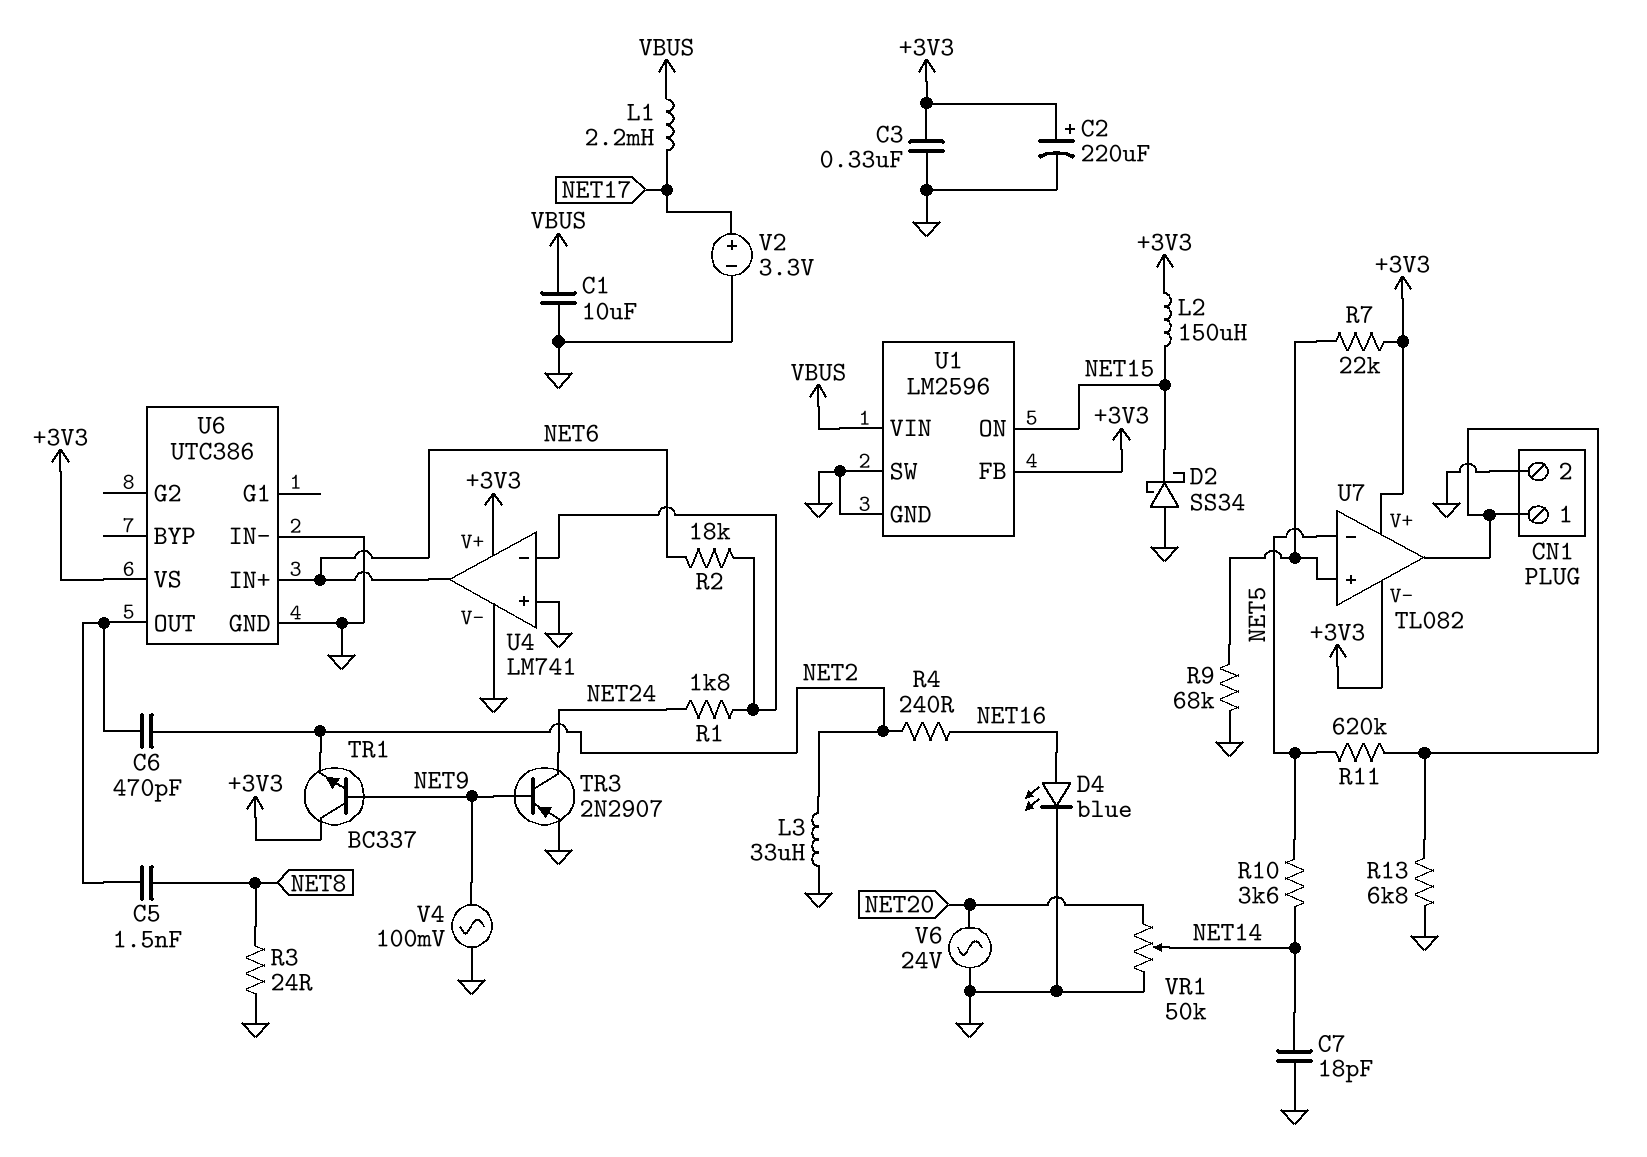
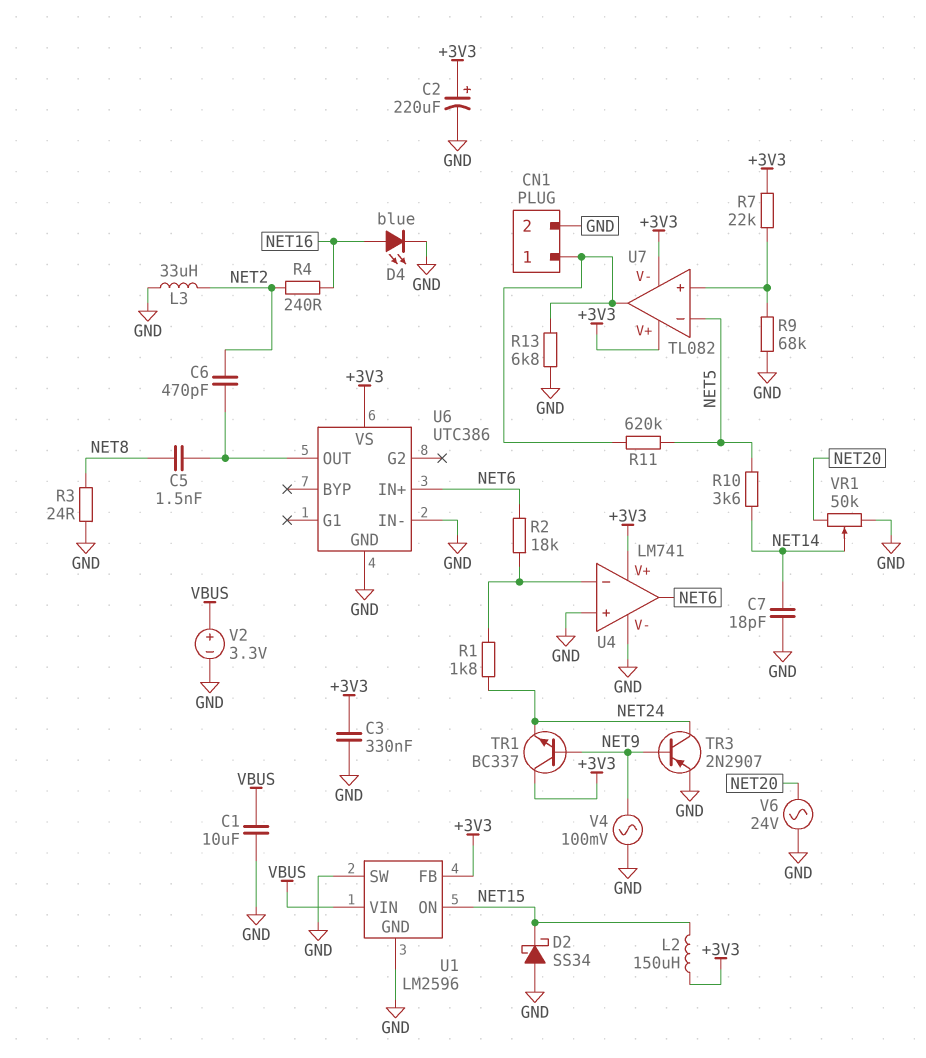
L1: 2.2mH (NET17, VBUS) -> none
TR1: NPN BC337 (B NET9, C +3V3, E NET2) -> NPN BC337 (B NET9, C +3V3, E NET24)
V2: 3.3V (plus NET17, minus GND) -> 3.3V (plus VBUS, minus GND)

